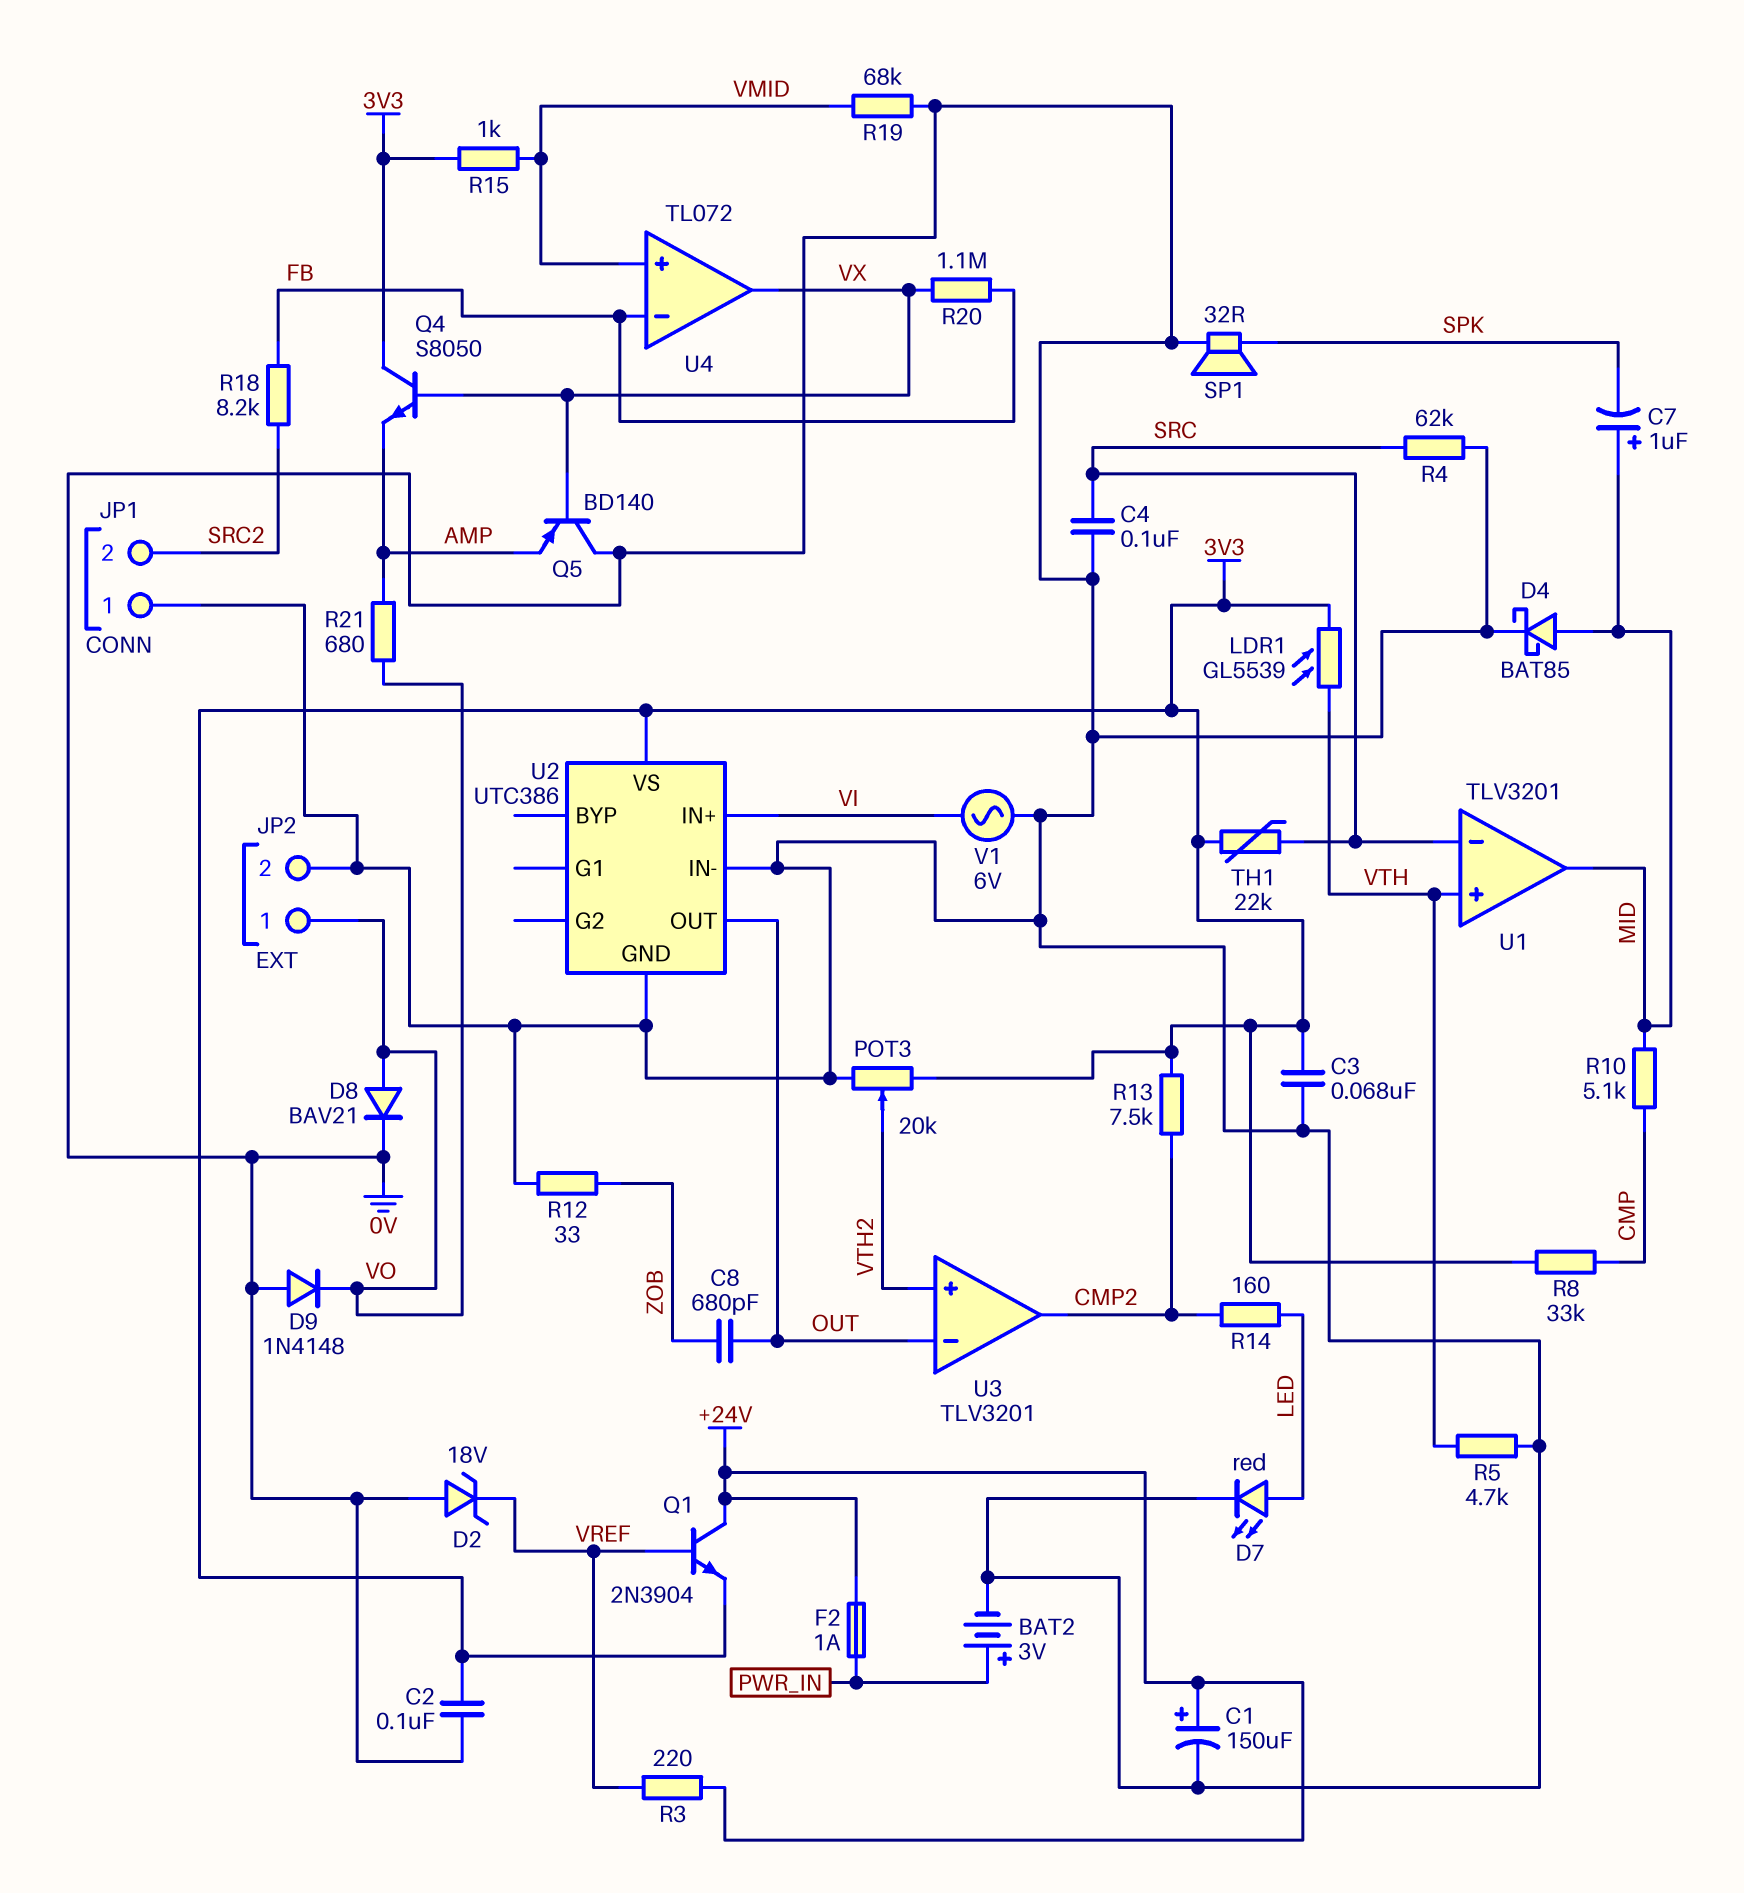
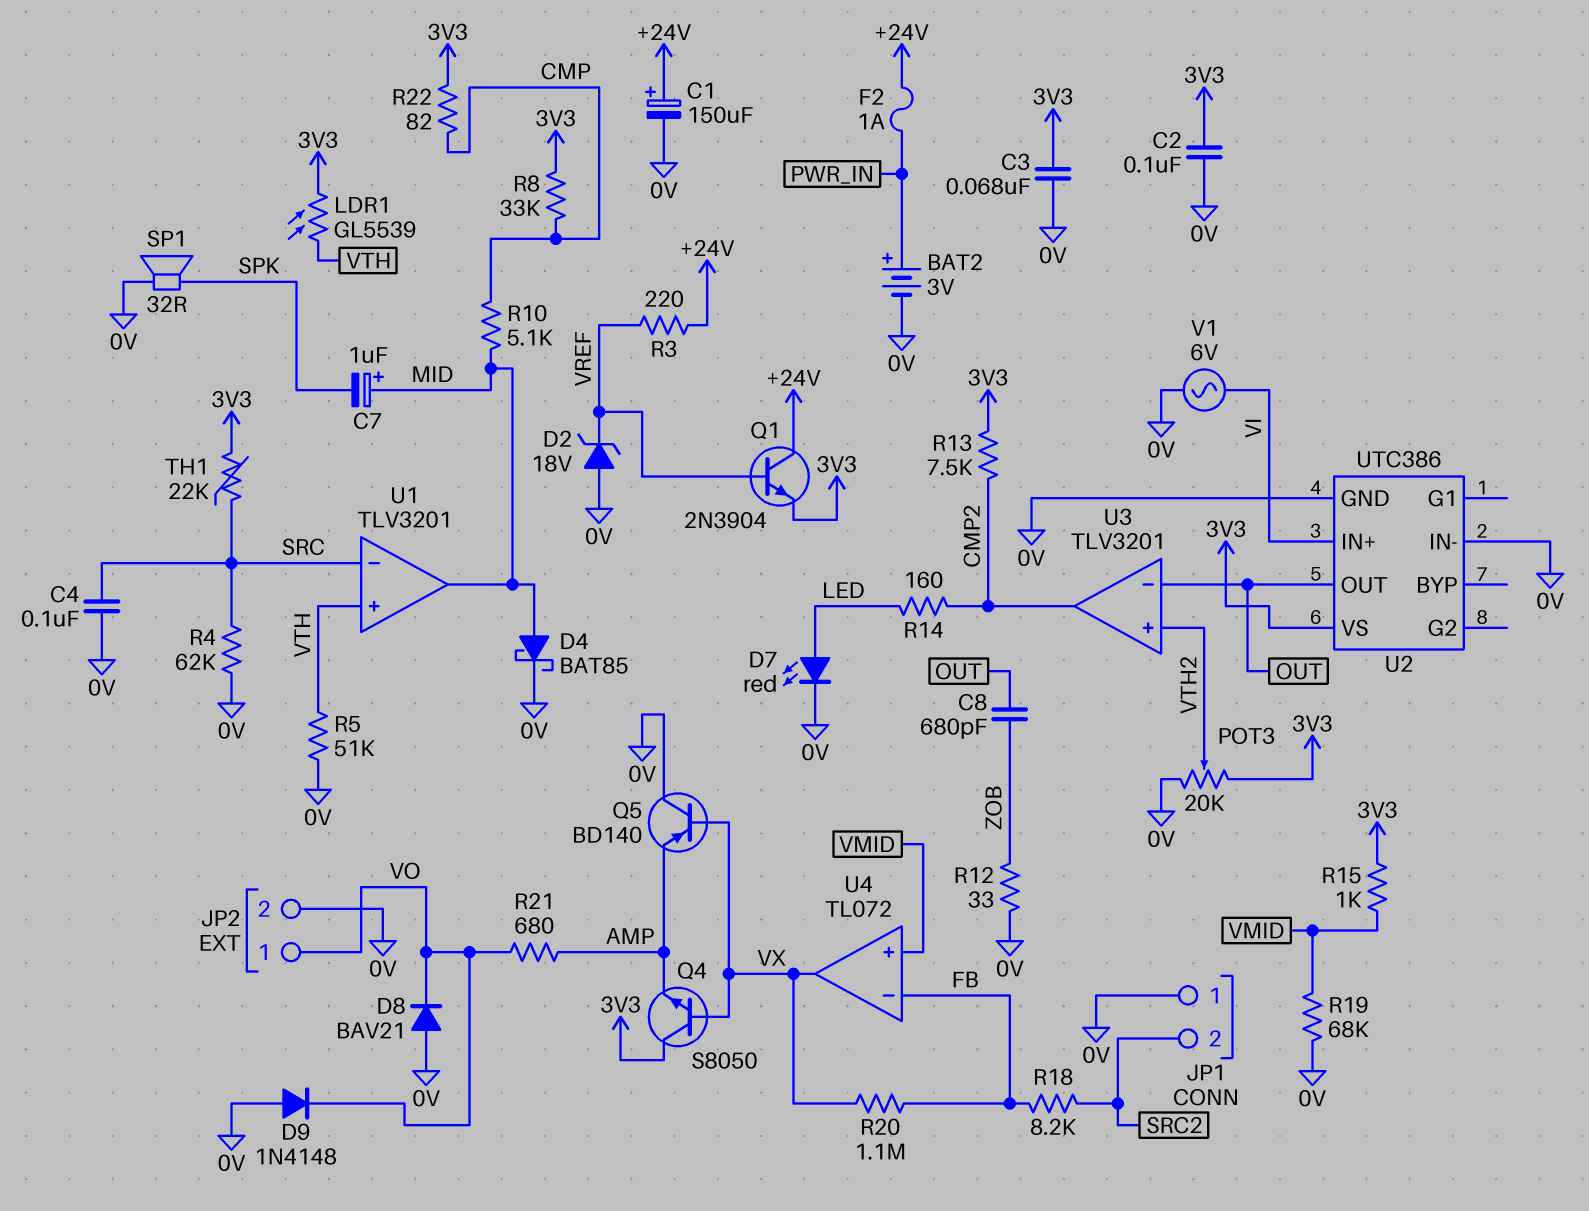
D8: diode BAV21 (A VO, K 0V) -> diode BAV21 (A 0V, K VO)
R5: 4.7k (0V, VTH) -> 51k (0V, VTH)
R22: none -> 82 (3V3, CMP)

